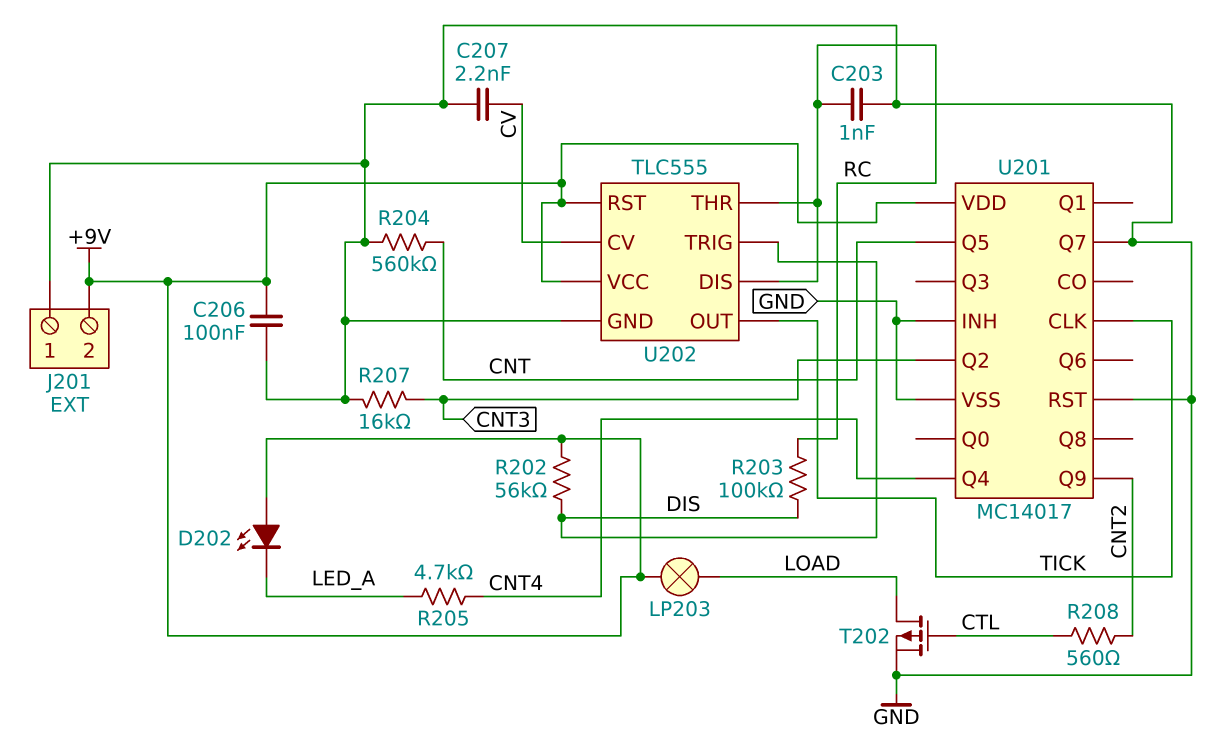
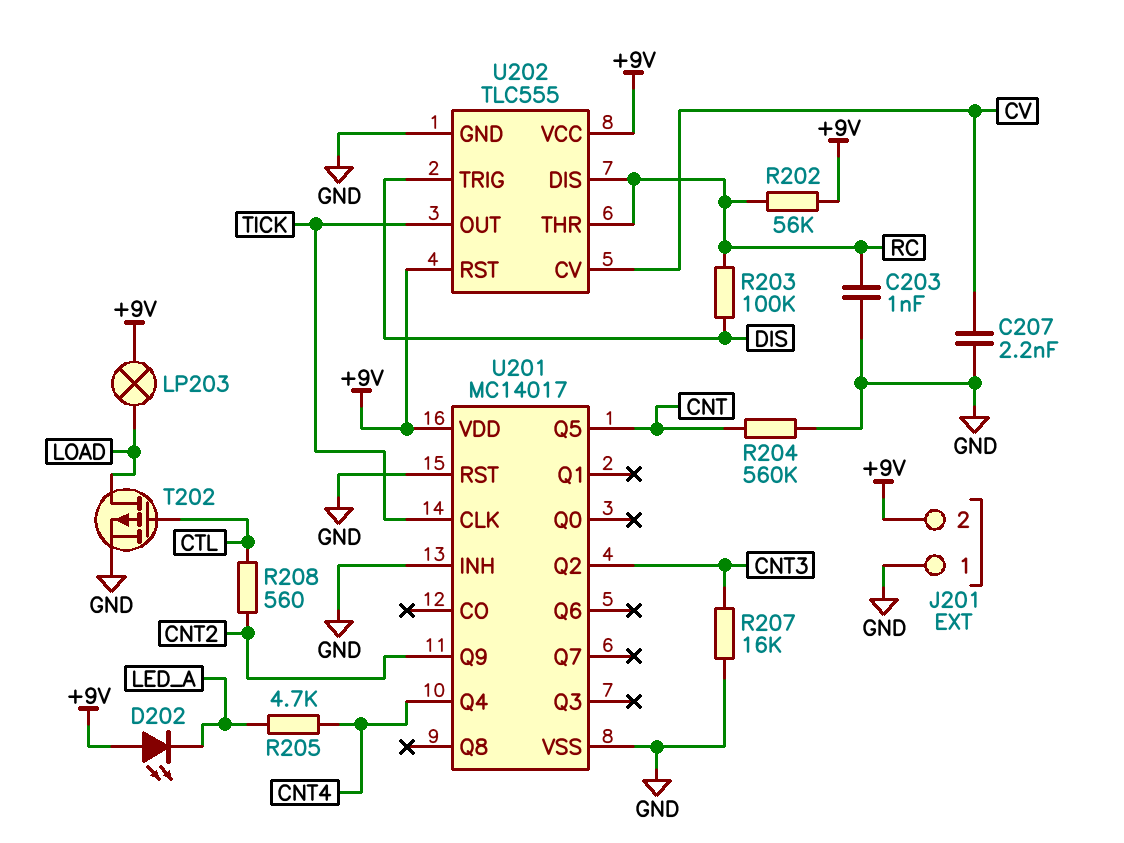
C206: 100nF (+9V, GND) -> none
R202: 56k (+9V, DIS) -> 56k (+9V, RC)
U201 pin Q7: GND -> none

